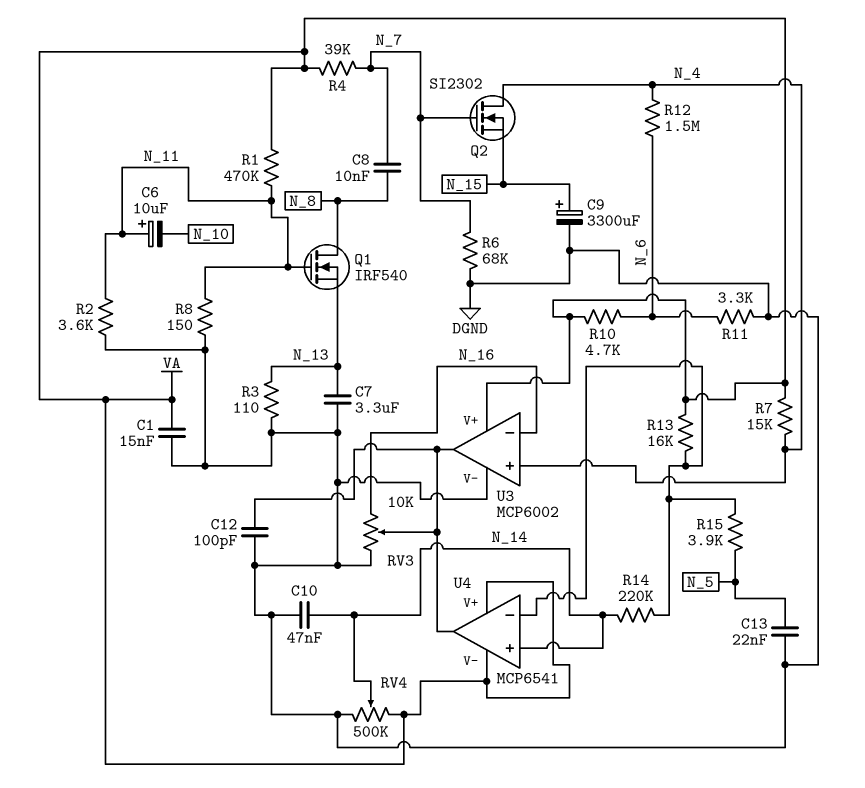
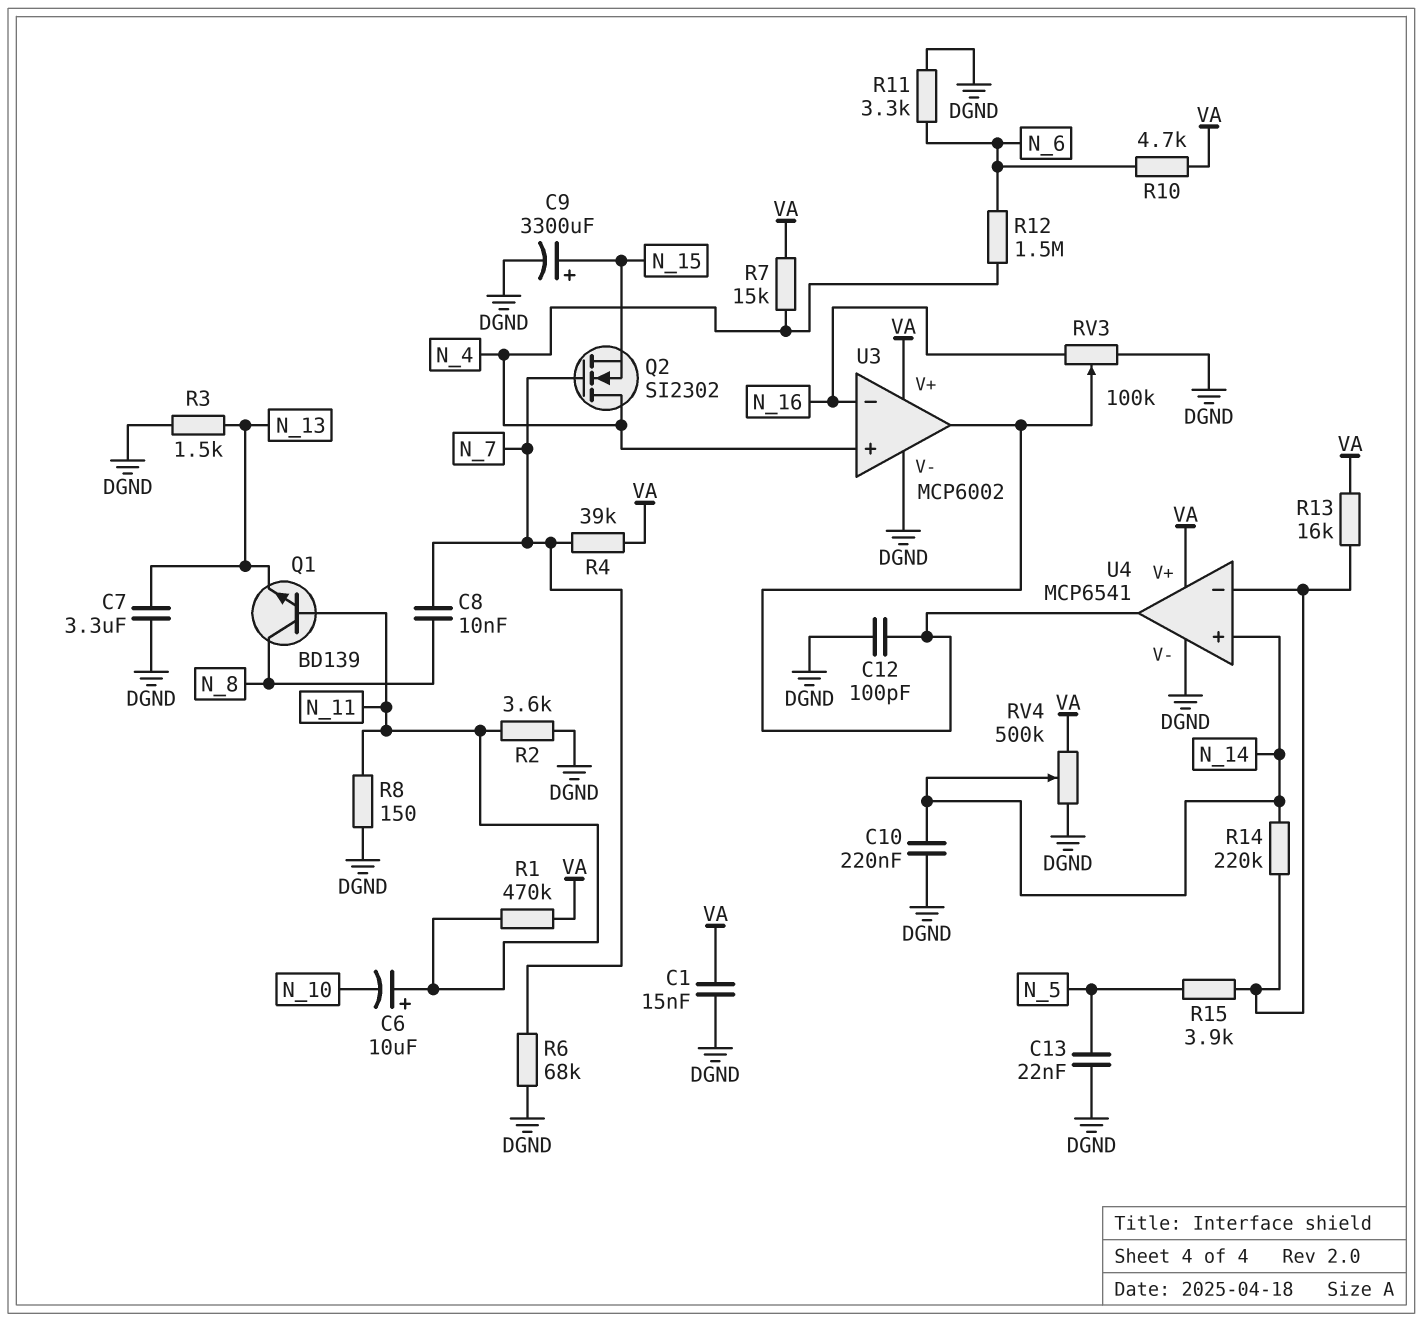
C10: 47nF (DGND, N_14) -> 220nF (DGND, N_14)
Q1: NMOS IRF540 (G N_11, D N_8, S N_13) -> NPN BD139 (B N_11, C N_8, E N_13)
R3: 110 (DGND, N_13) -> 1.5k (DGND, N_13)
RV3: 10k (DGND, N_16, wiper U3/out) -> 100k (DGND, N_16, wiper U3/out)
U4 pin V-: VA -> DGND

